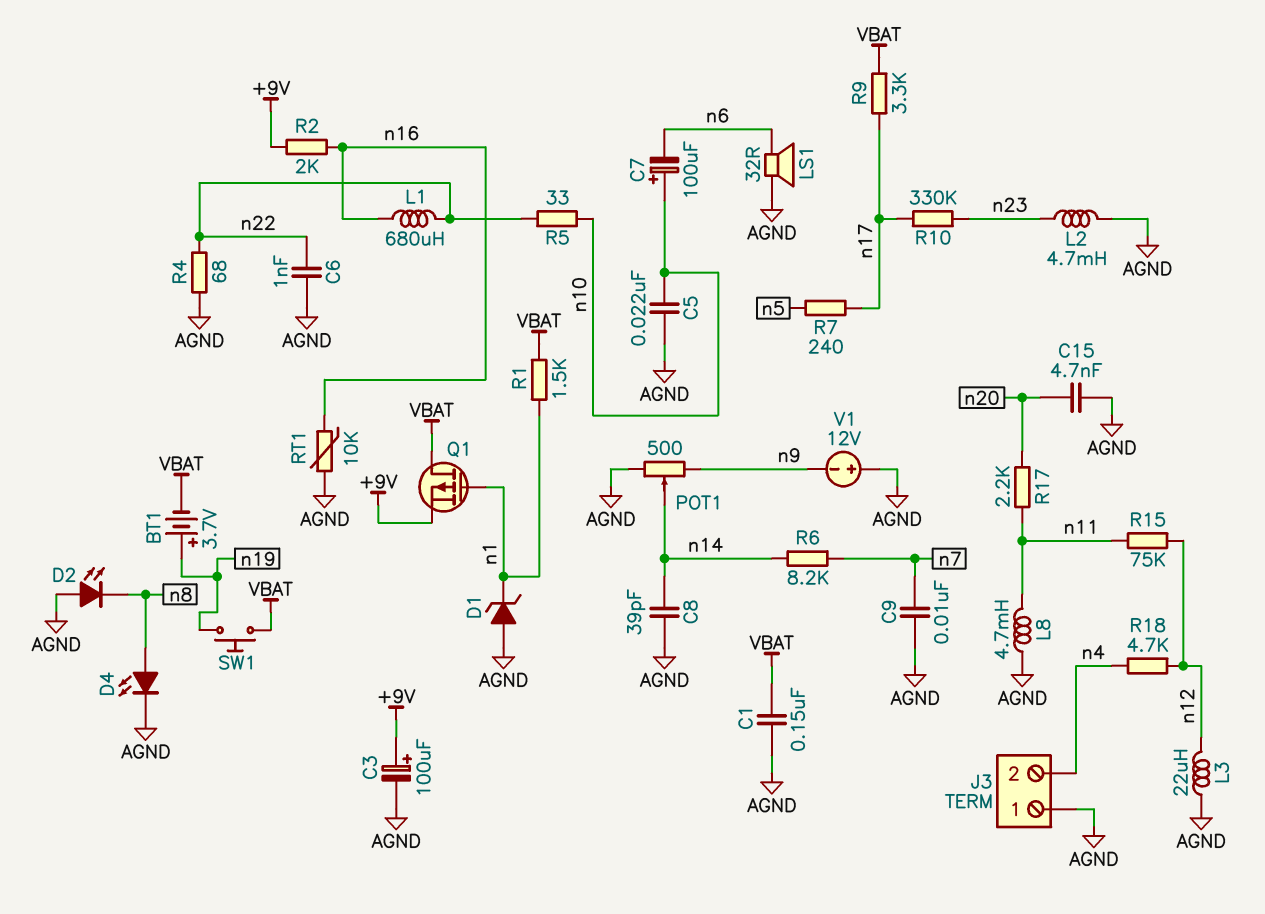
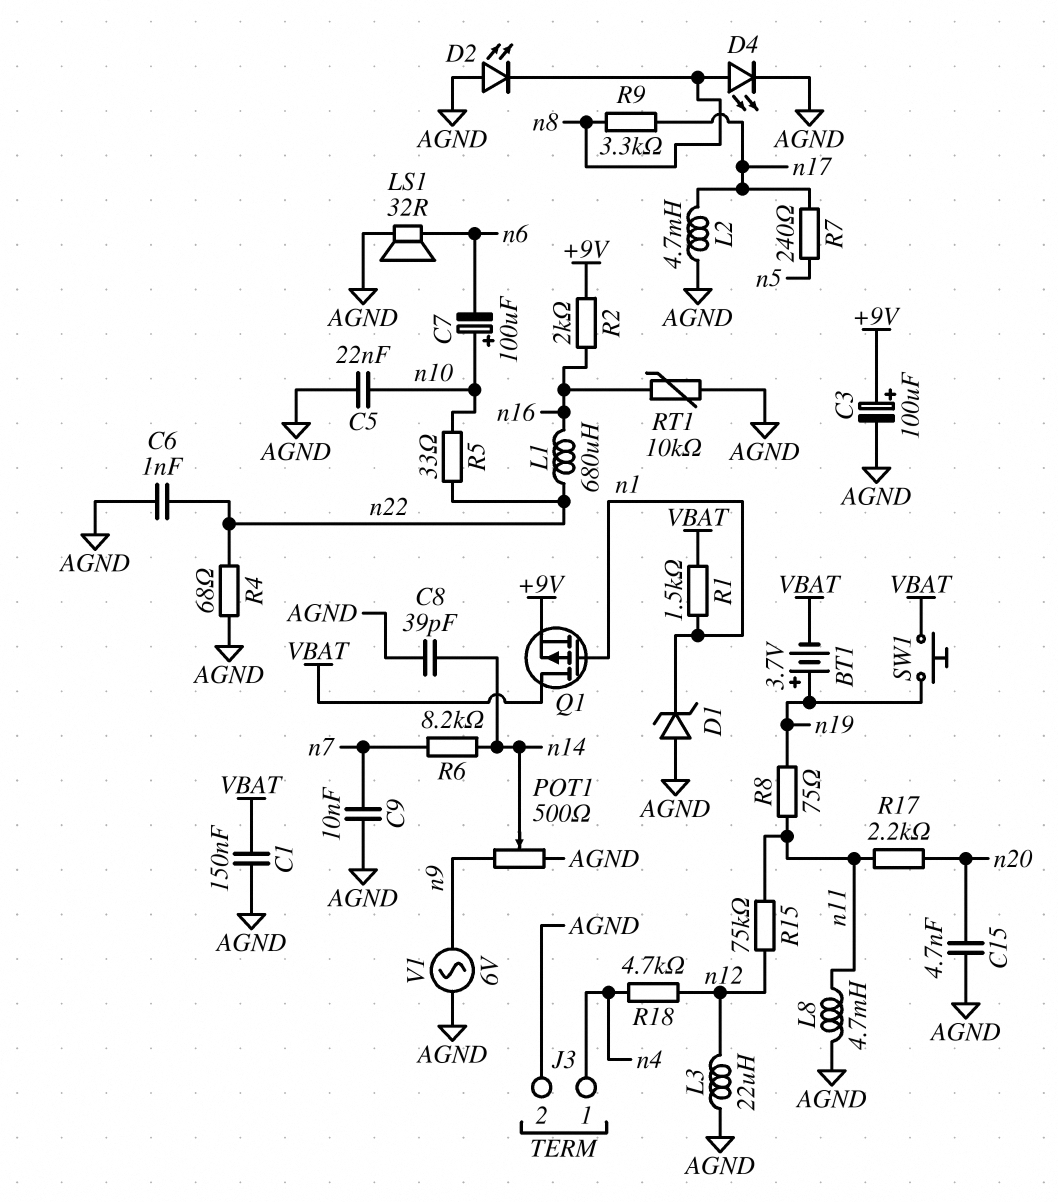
J3 pin 1: AGND -> n4
J3 pin 2: n4 -> AGND
L2: 4.7mH (AGND, n23) -> 4.7mH (AGND, n17)
R8: none -> 75 (n11, n19)
R9: 3.3k (VBAT, n17) -> 3.3k (n8, n17)
R10: 330k (n17, n23) -> none
V1: 12V (plus AGND, minus n9) -> AC 6V (AGND, n9)

